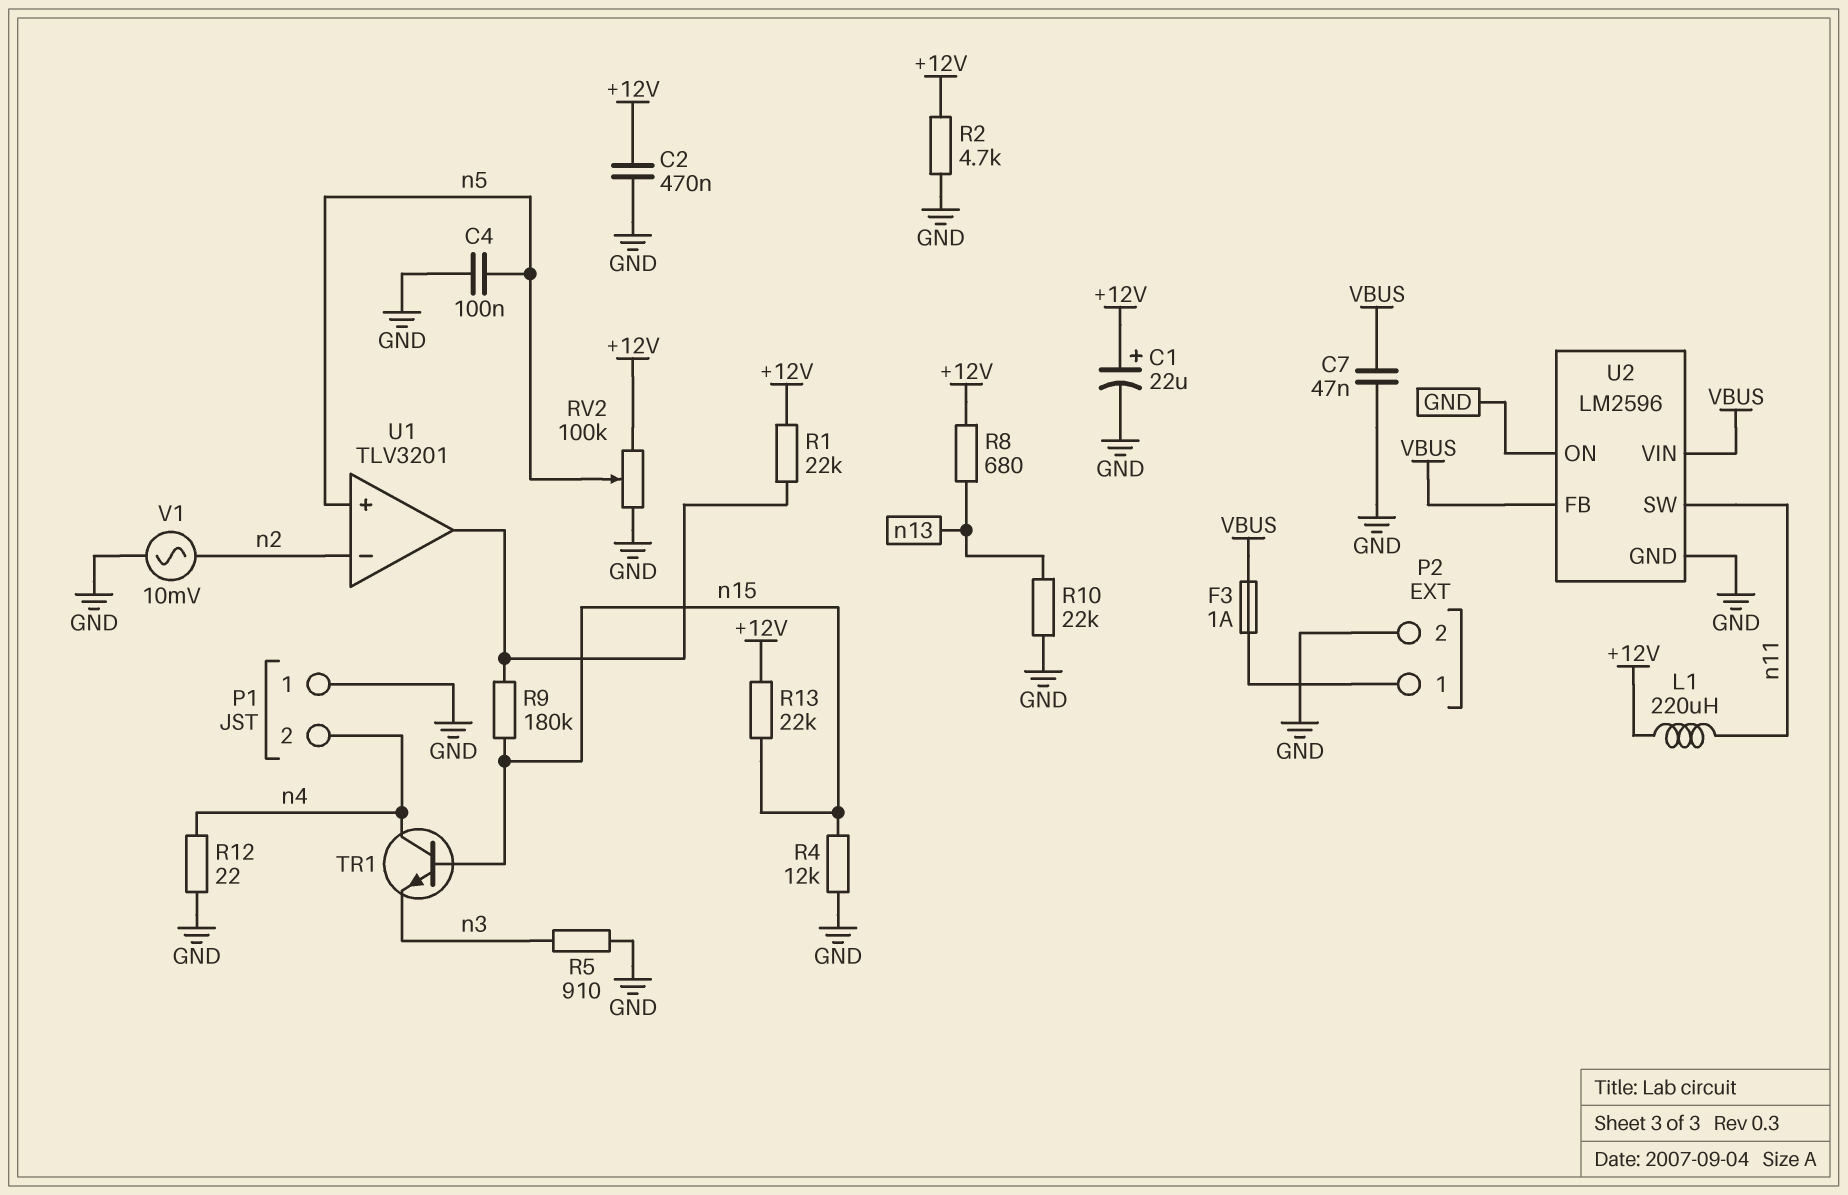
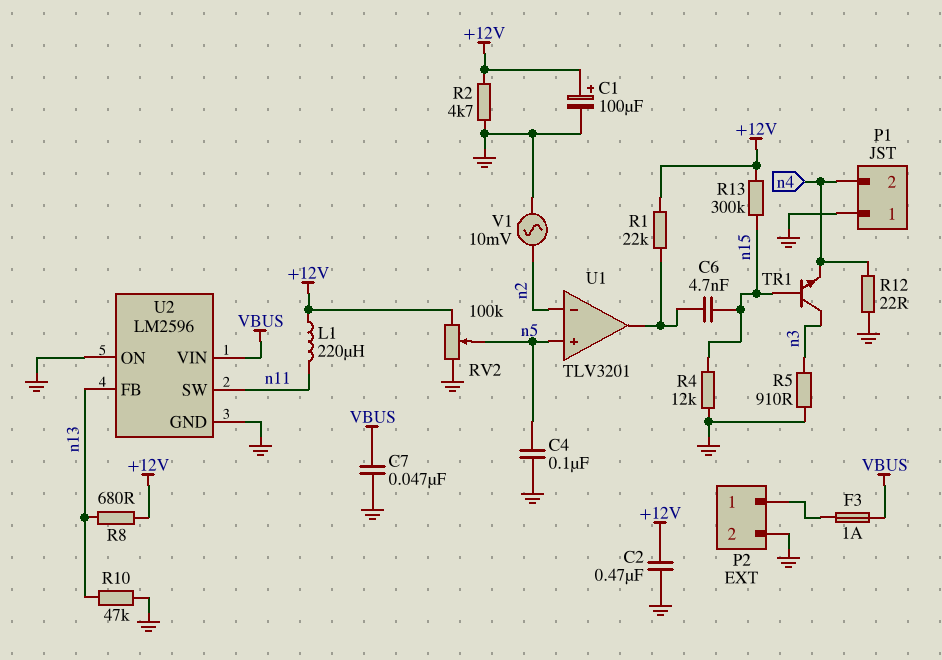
C1: 22uF (plus +12V, minus GND) -> 100uF (plus +12V, minus GND)
C6: none -> 4.7nF (U1/out, n15)
R9: 180k (U1/out, n15) -> none
R10: 22k (GND, n13) -> 47k (GND, n13)
R13: 22k (+12V, n15) -> 300k (+12V, n15)
TR1: NPN (B n15, C n4, E n3) -> NPN (B n15, C n3, E n4)
U2 pin FB: VBUS -> n13

